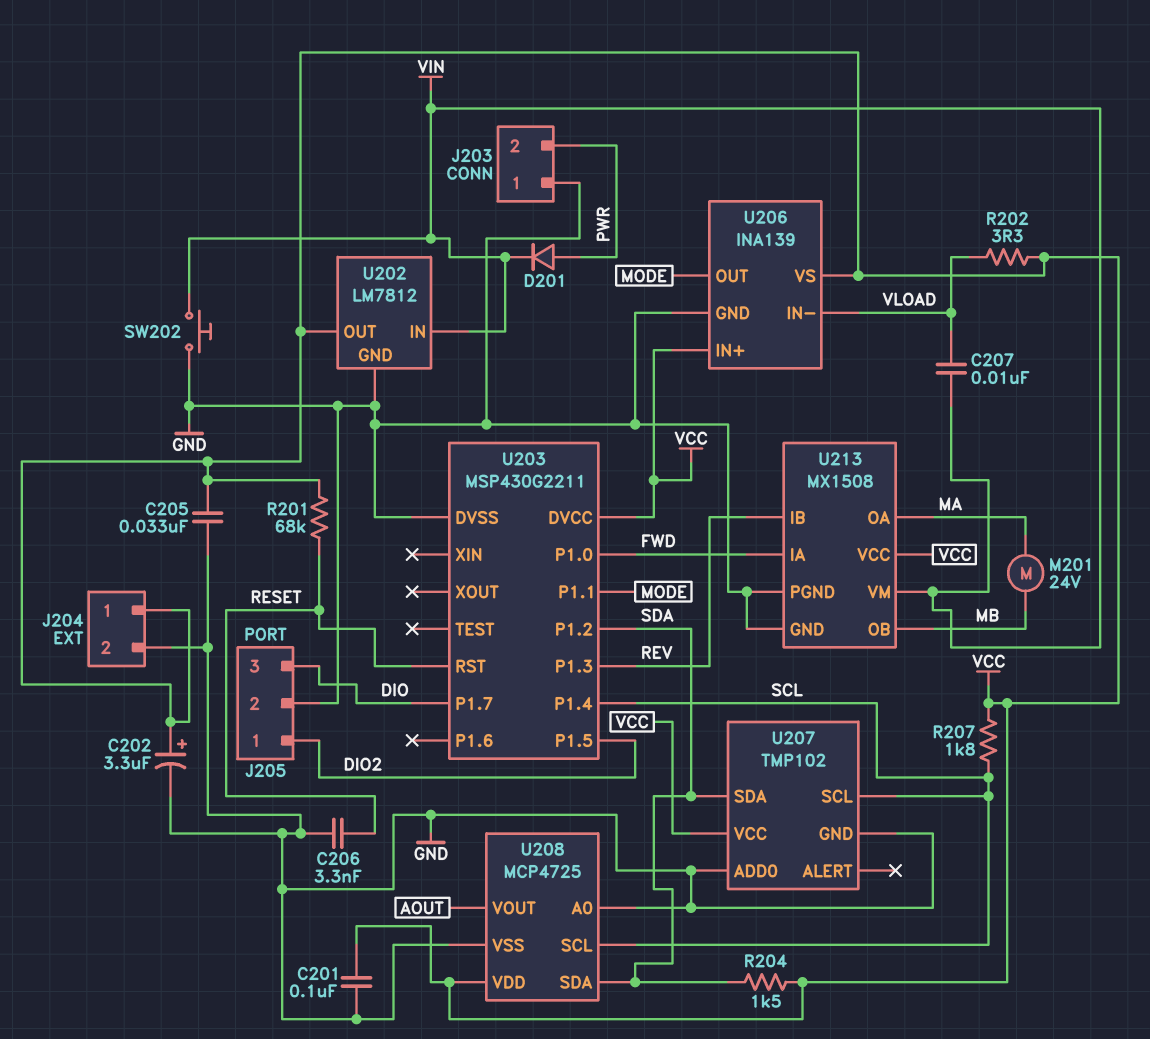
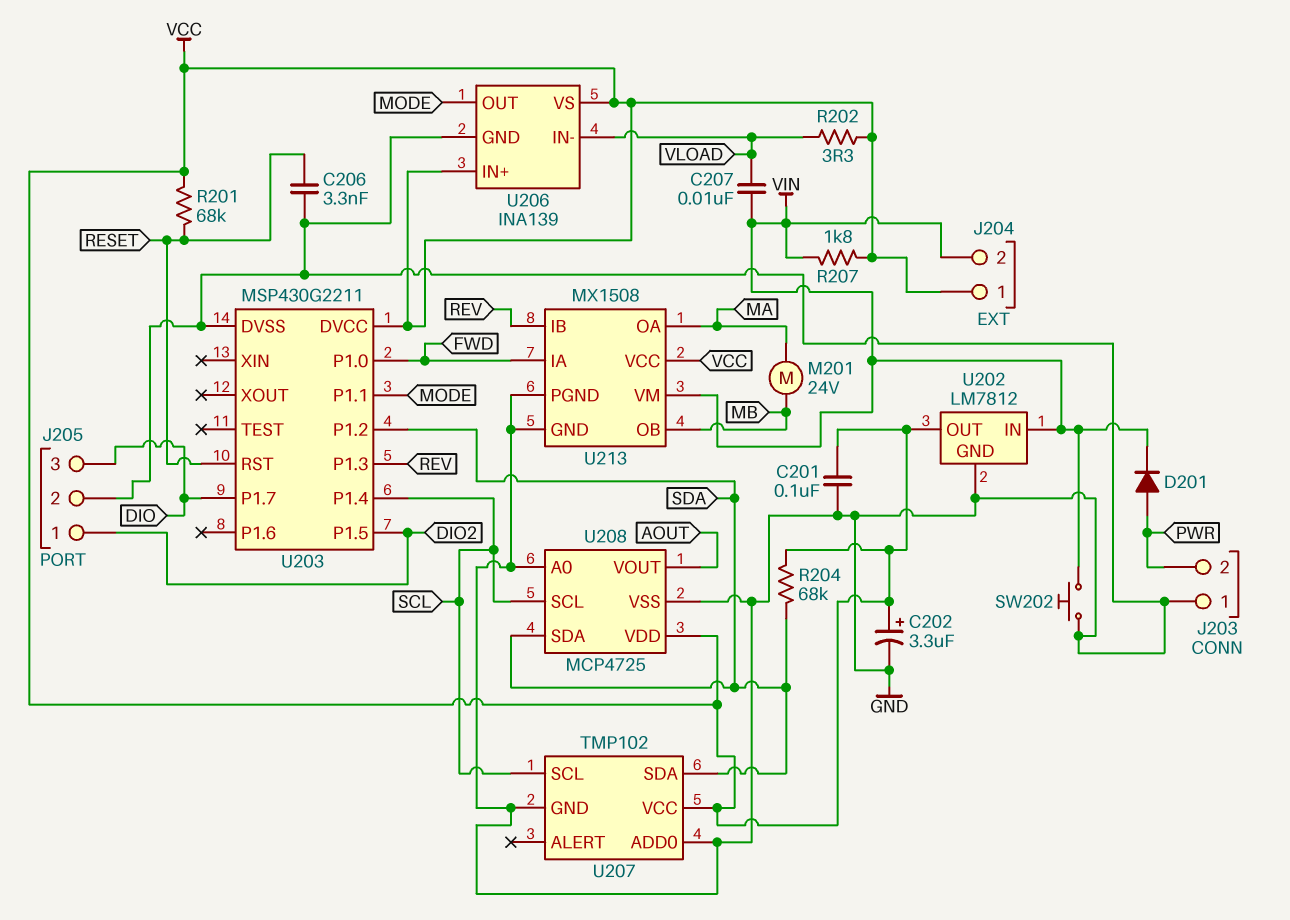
C205: 33nF (GND, VCC) -> none
J204 pin 2: GND -> VIN
R204: 1.5k (SDA, VCC) -> 68k (SDA, VCC)
R207: 1.8k (SCL, VCC) -> 1.8k (VCC, VIN)

